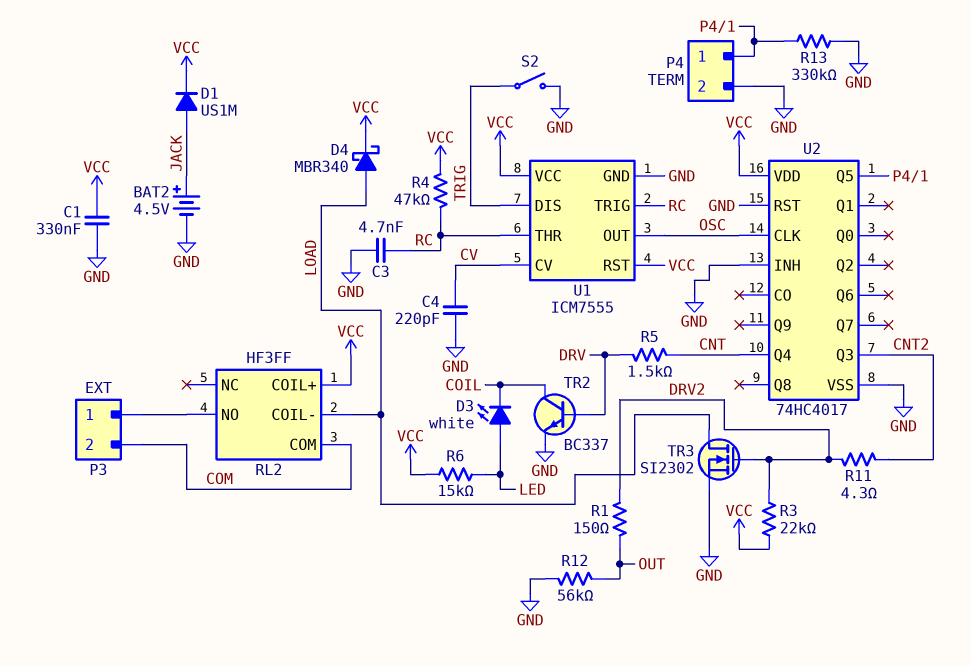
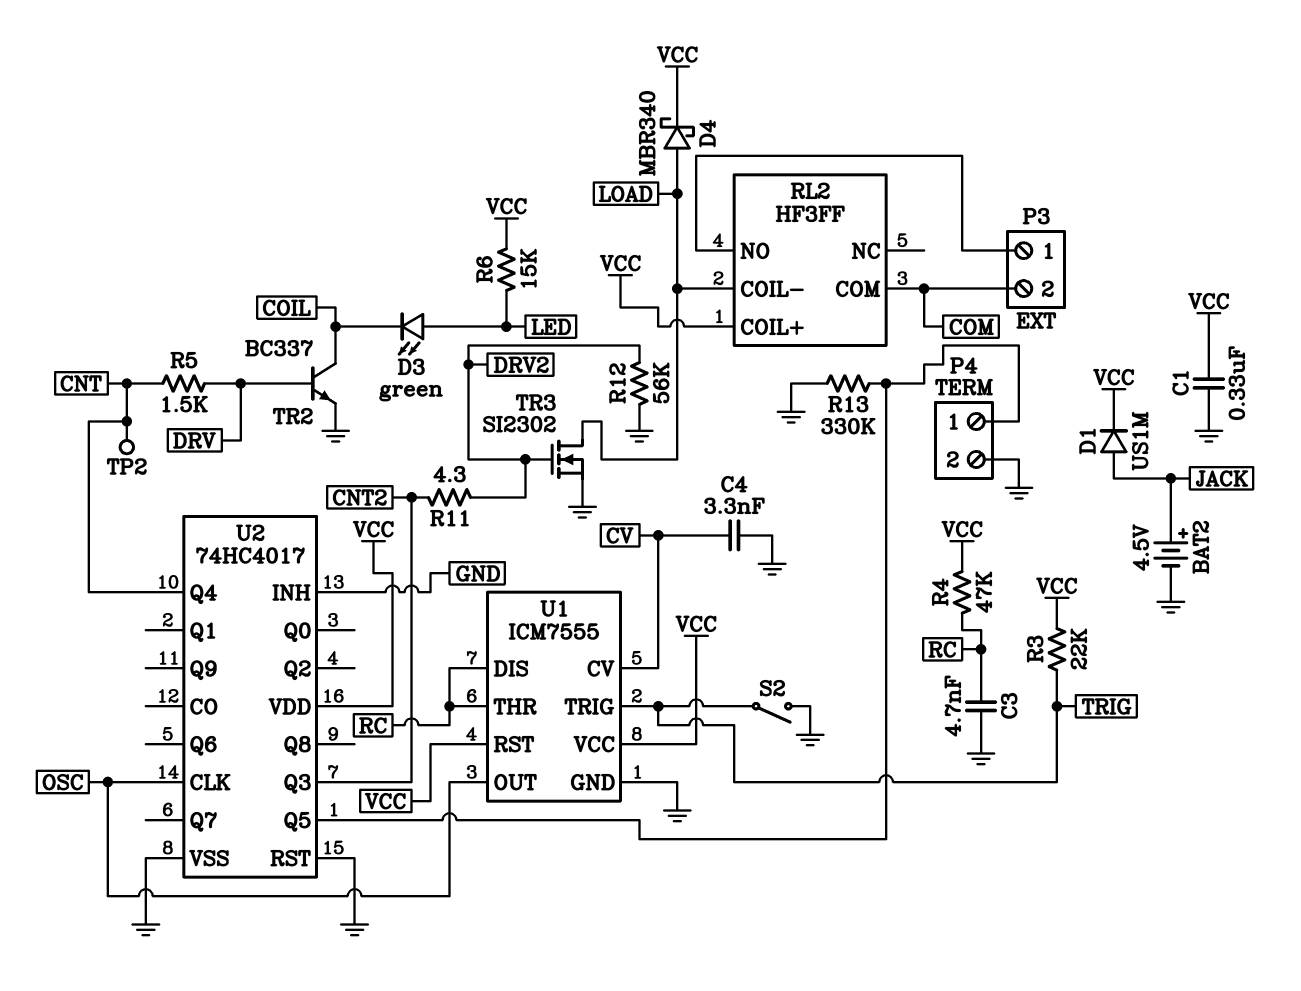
C4: 220pF (CV, GND) -> 3.3nF (CV, GND)
D3: LED white (A LED, K COIL) -> LED green (A LED, K COIL)
R1: 150 (DRV2, OUT) -> none
R3: 22k (DRV2, VCC) -> 22k (TRIG, VCC)
R12: 56k (GND, OUT) -> 56k (DRV2, GND)
TP2: none -> test point (CNT)
U1 pin DIS: TRIG -> RC
U1 pin TRIG: RC -> TRIG

